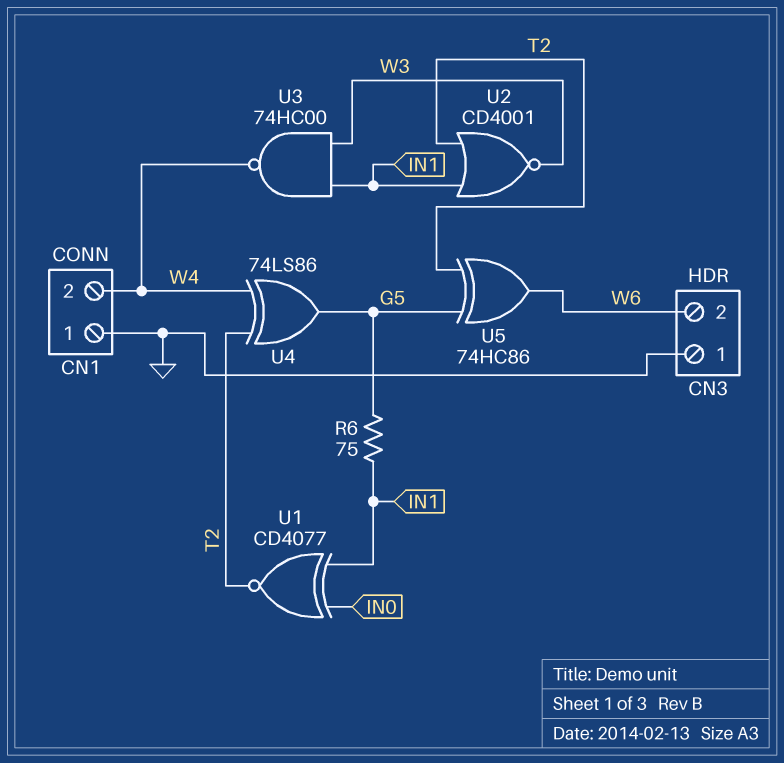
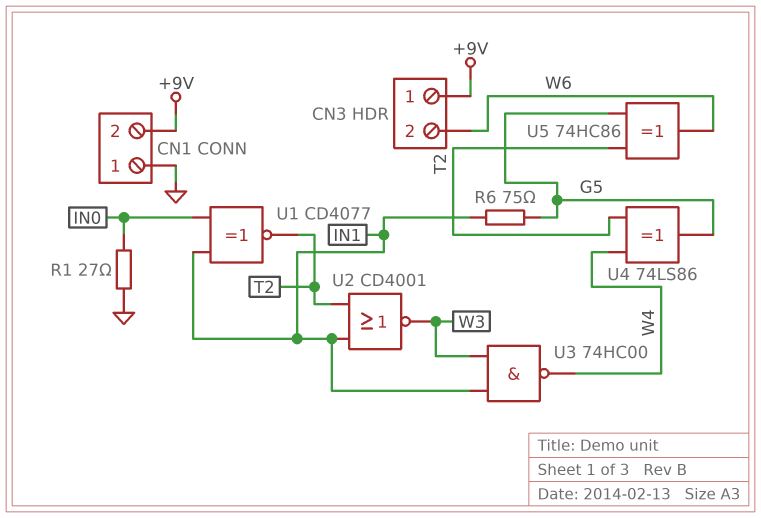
CN1 pin 2: W4 -> +9V
CN3 pin 1: GND -> +9V
R1: none -> 27 (GND, IN0)

